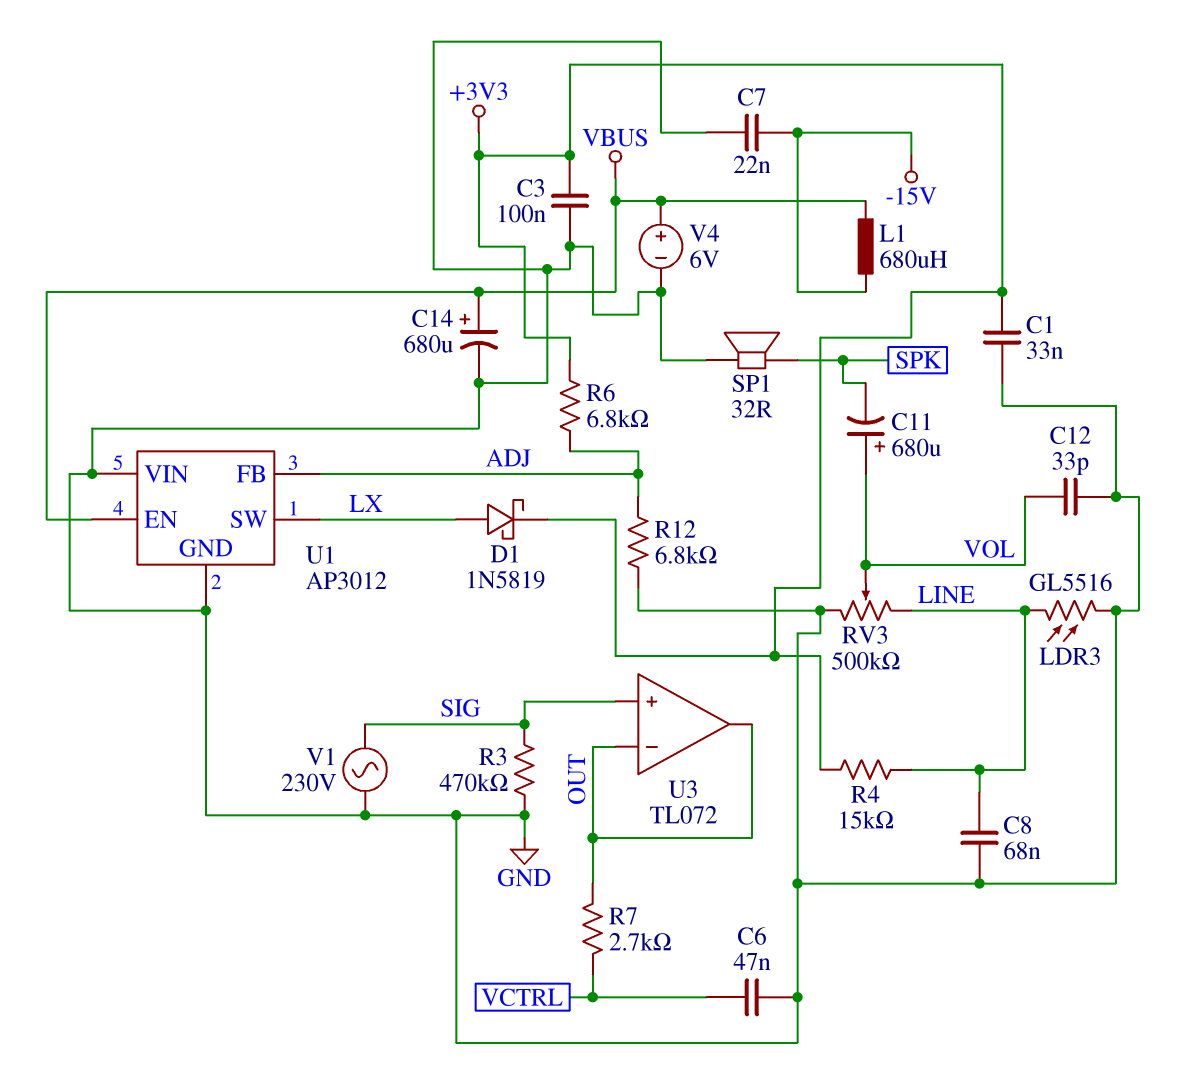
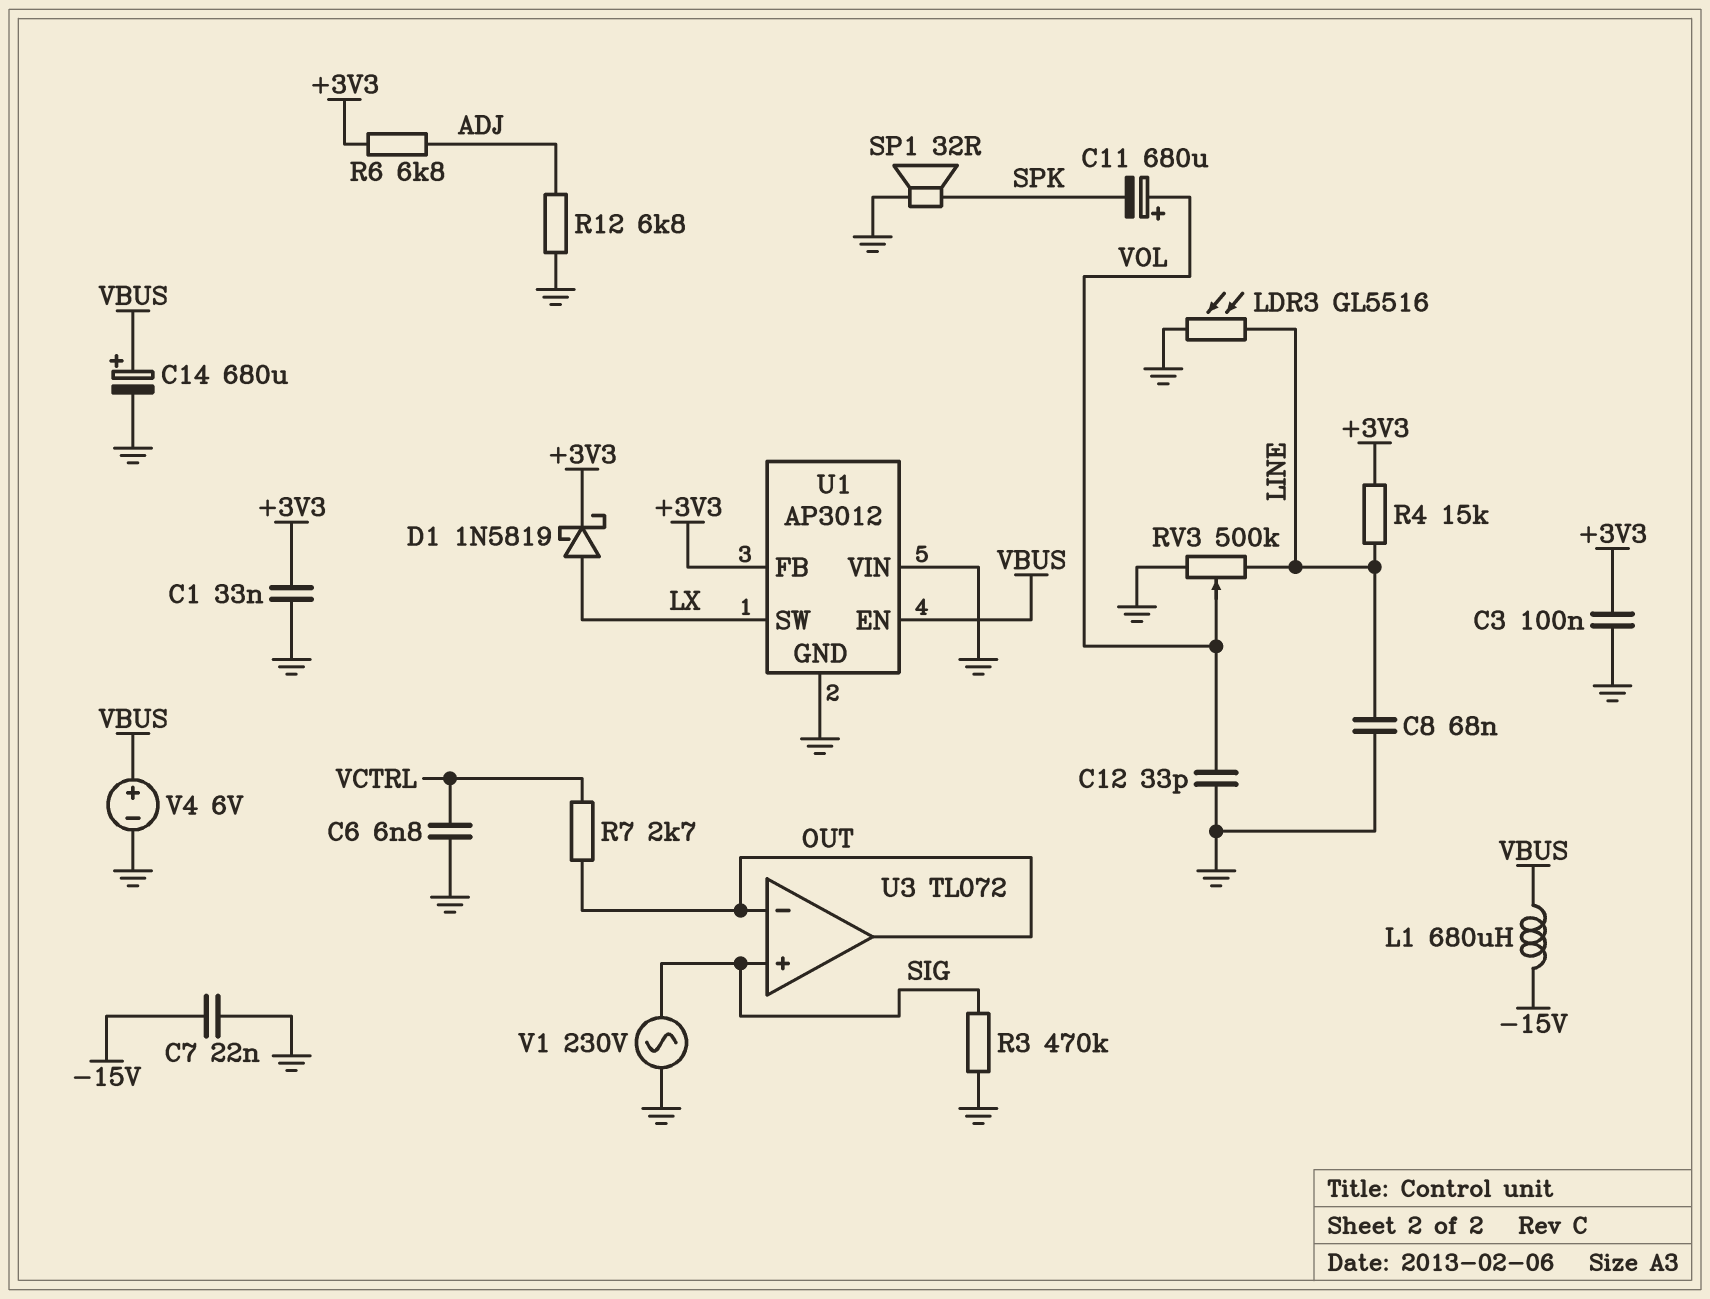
C6: 47nF (GND, VCTRL) -> 6.8nF (GND, VCTRL)
U1 pin FB: ADJ -> +3V3

